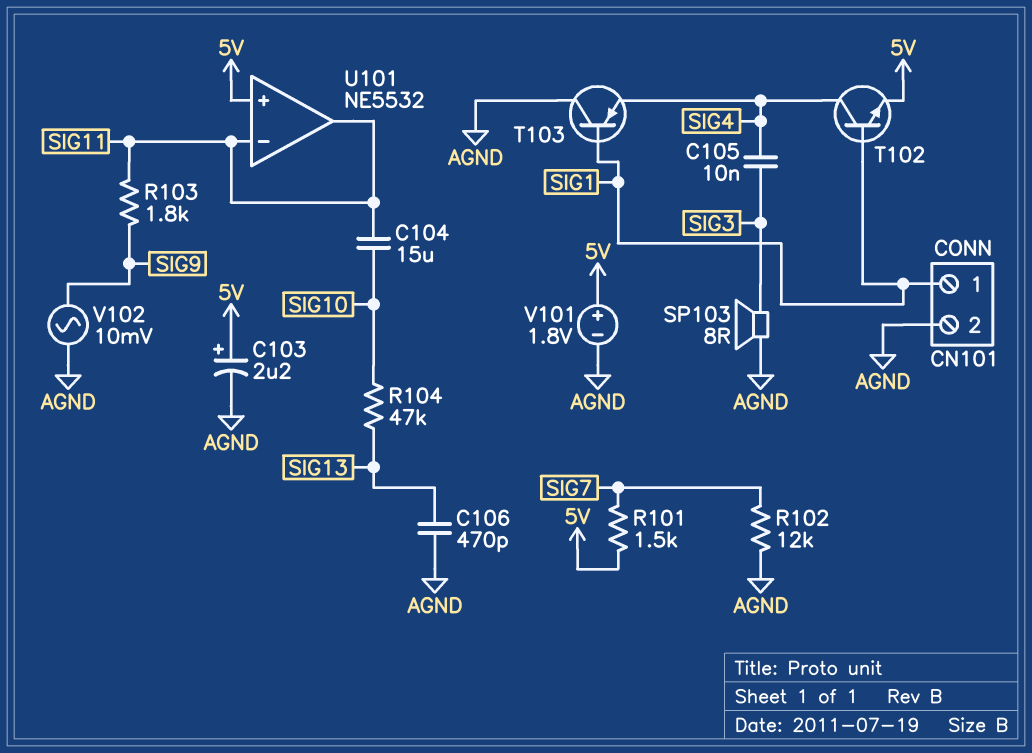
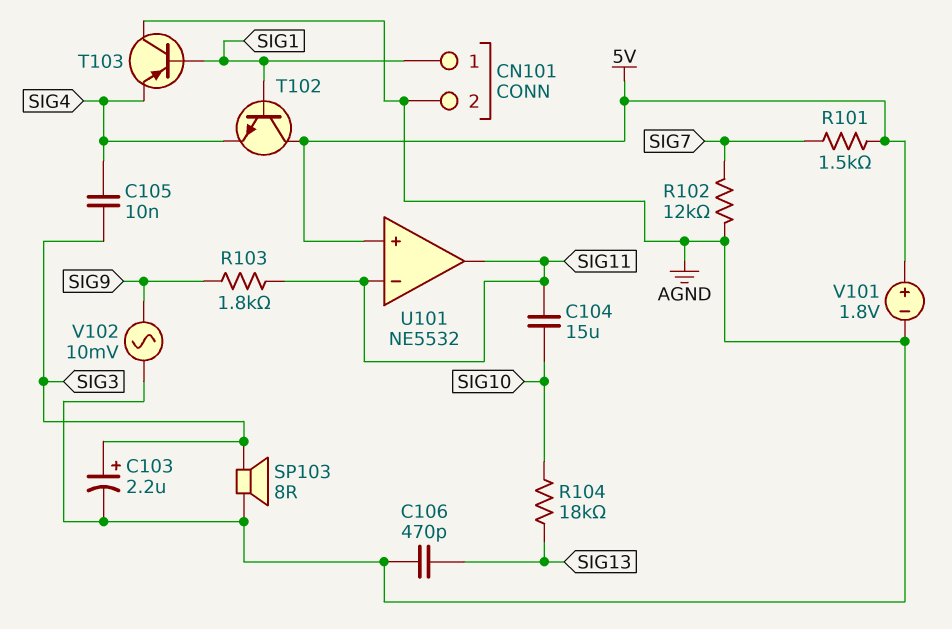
C103: 2.2uF (plus 5V, minus AGND) -> 2.2uF (plus SIG3, minus AGND)
R104: 47k (SIG10, SIG13) -> 18k (SIG10, SIG13)
T102: NPN (B SIG1, C SIG4, E 5V) -> NPN (B SIG1, C 5V, E SIG4)

